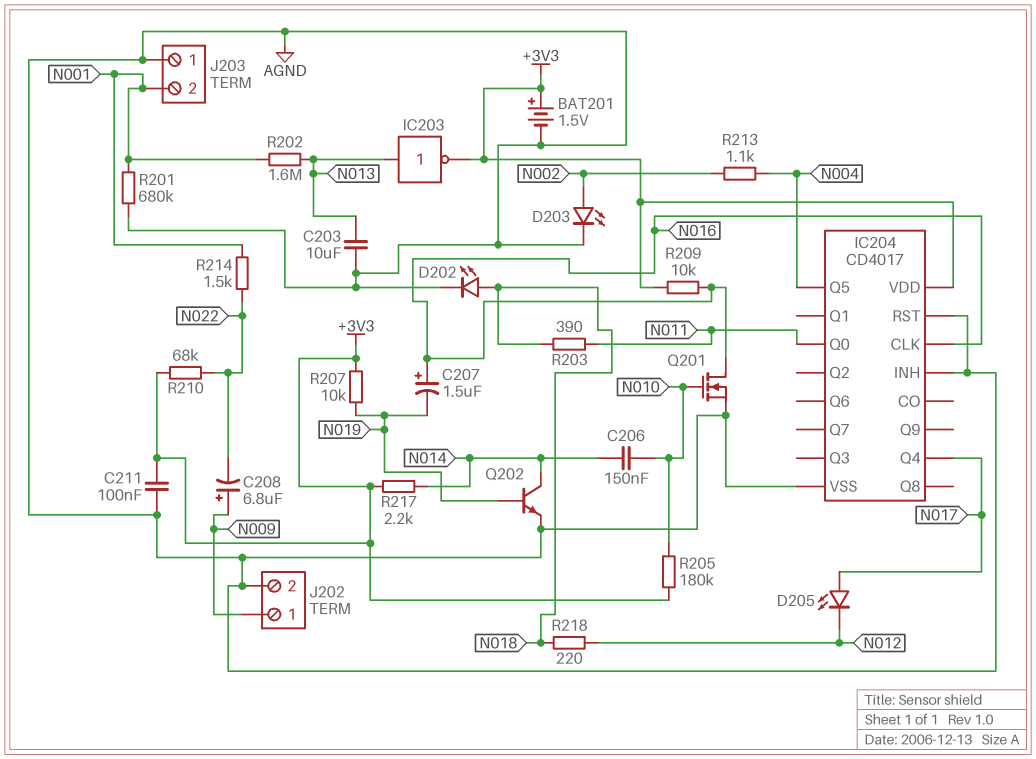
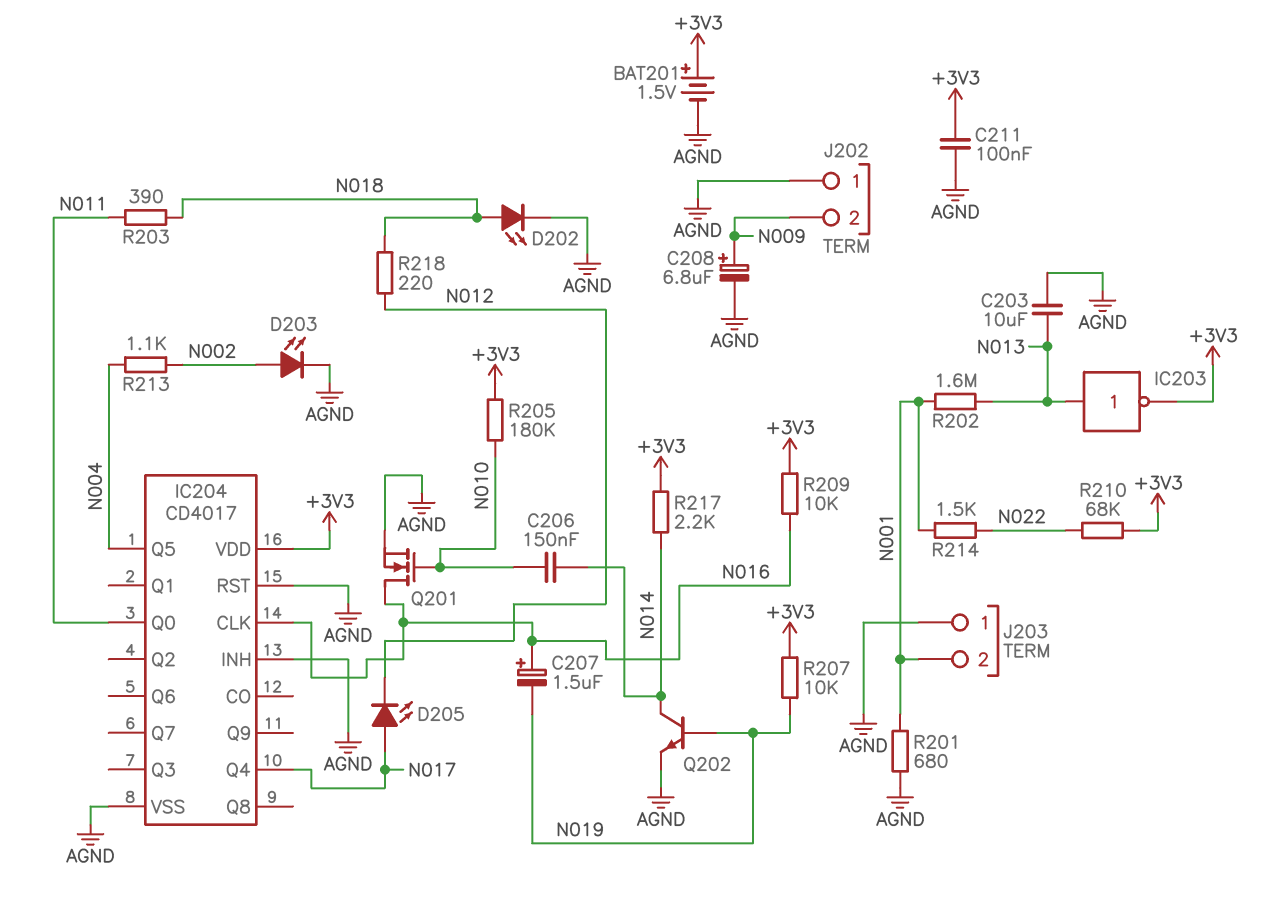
C208: 6.8uF (plus N009, minus N022) -> 6.8uF (plus N009, minus AGND)
J202 pin 1: N009 -> AGND
J202 pin 2: AGND -> N009
R201: 680k (AGND, N001) -> 680 (AGND, N001)

